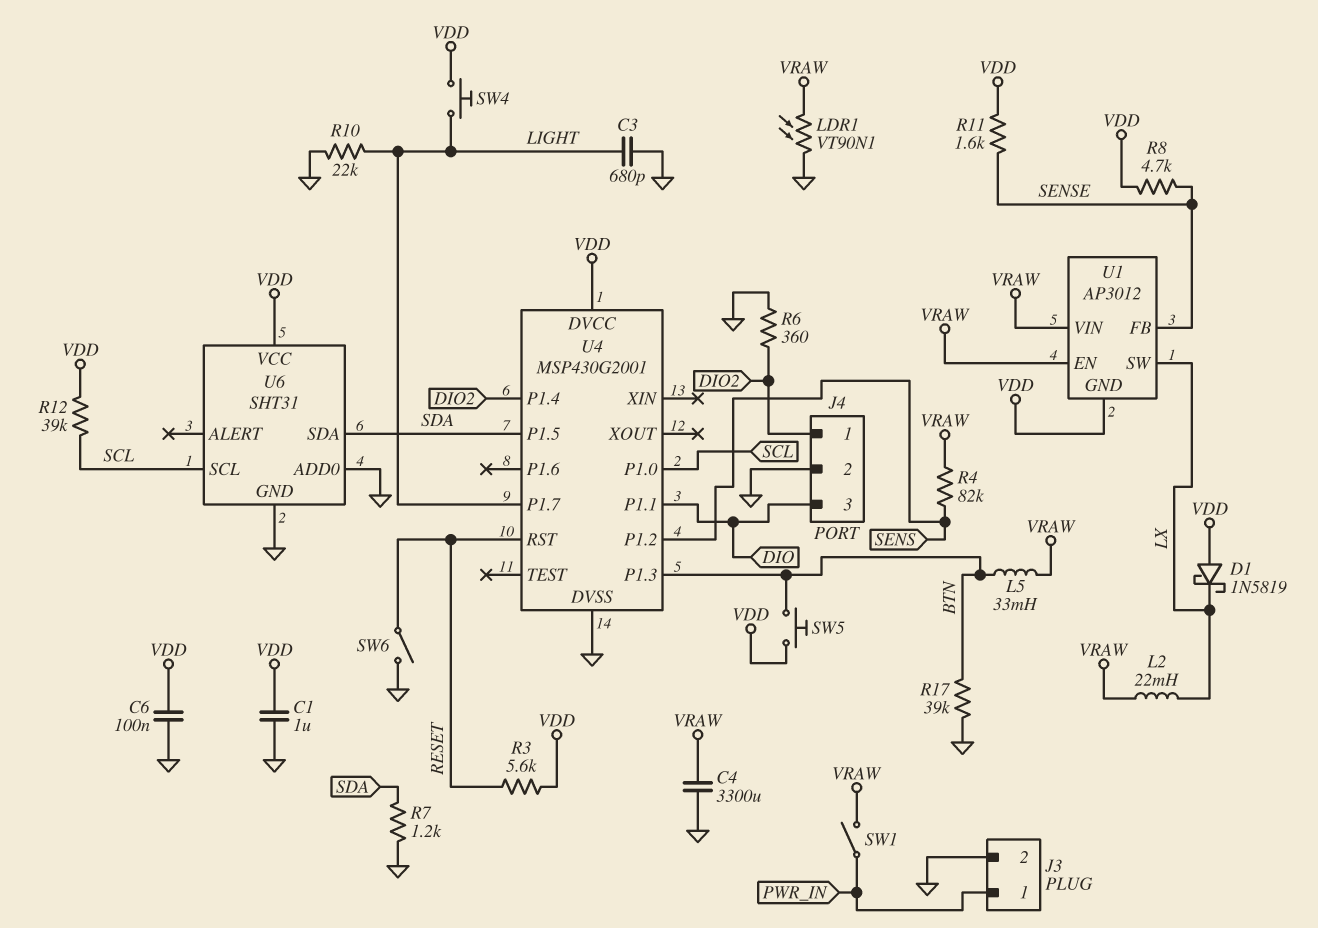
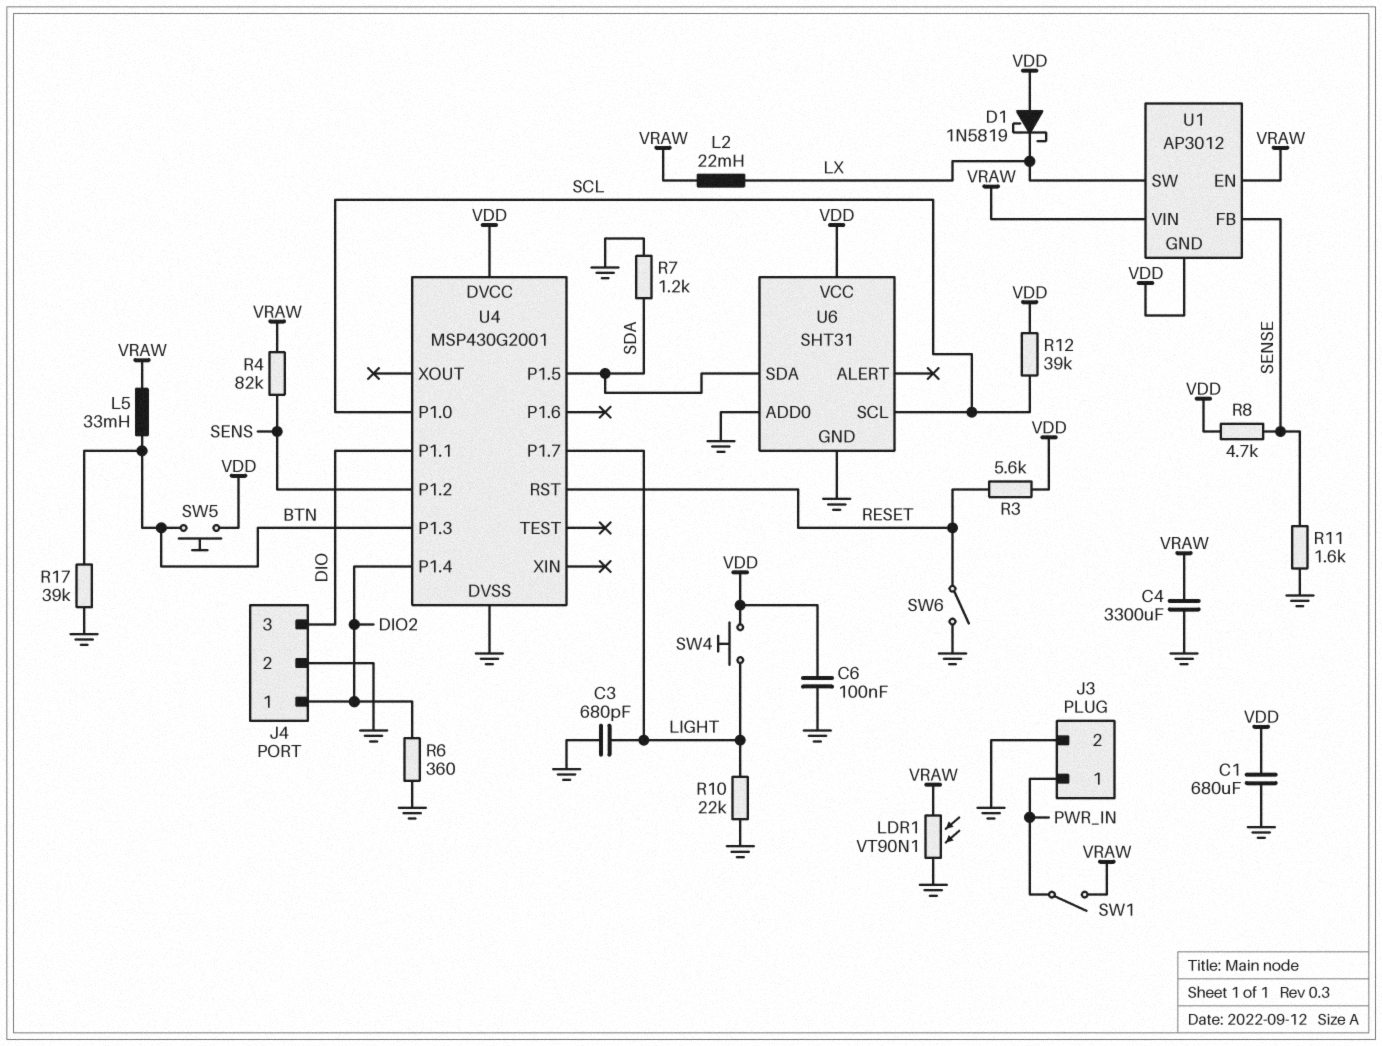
C1: 1uF (GND, VDD) -> 680uF (GND, VDD)
R11: 1.6k (SENSE, VDD) -> 1.6k (GND, SENSE)

